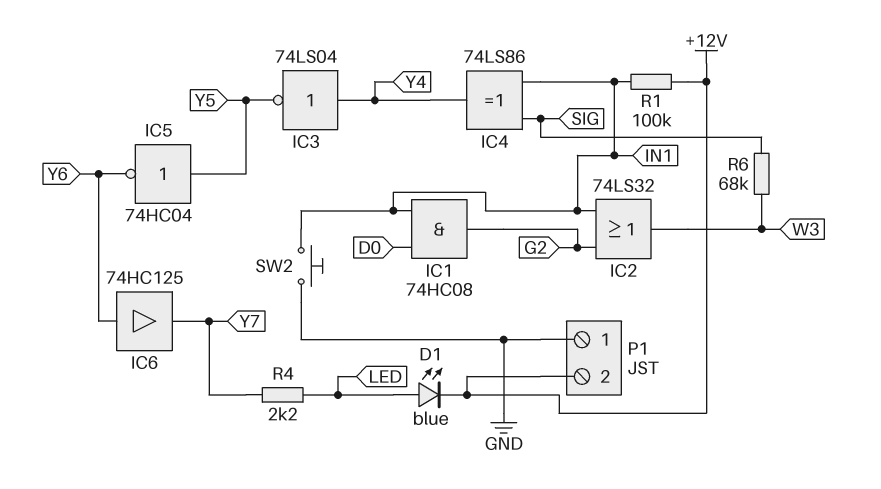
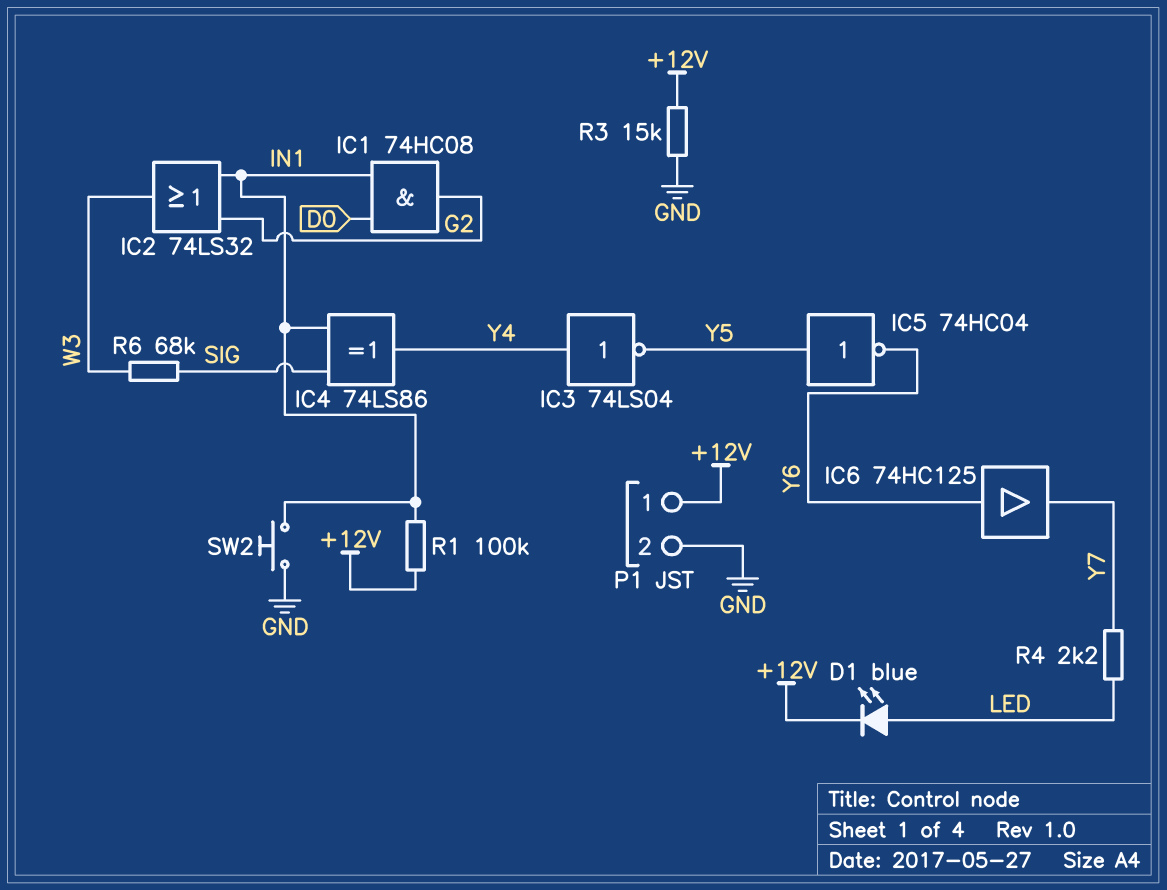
P1 pin 1: GND -> +12V
P1 pin 2: +12V -> GND
R3: none -> 15k (+12V, GND)

